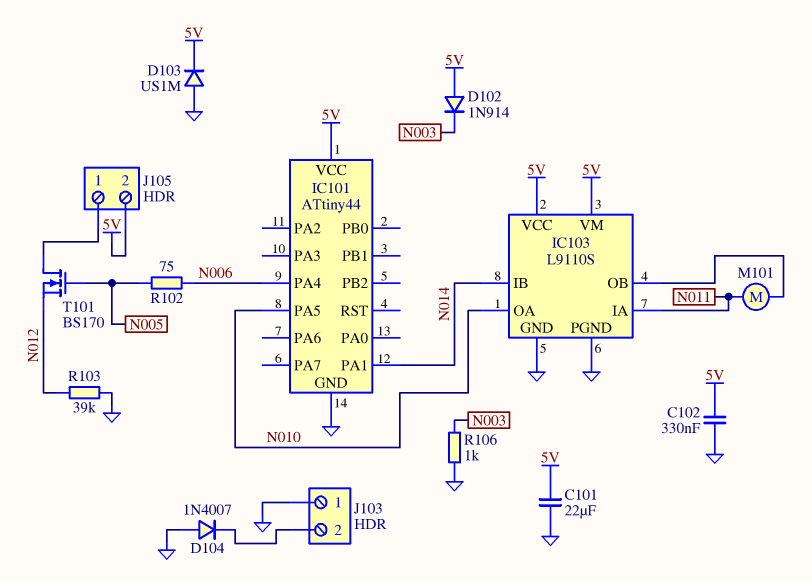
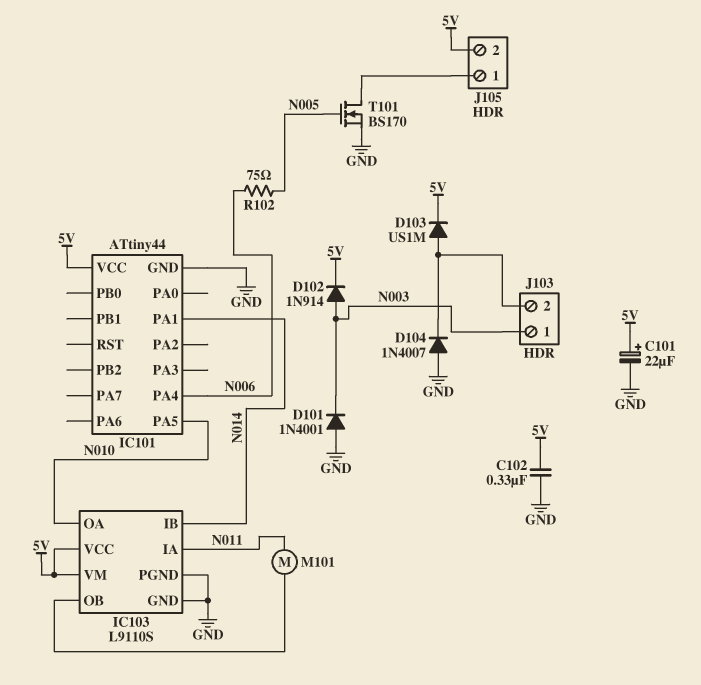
C101: 22uF (5V, GND) -> 22uF (plus 5V, minus GND)
D101: none -> diode 1N4001 (A GND, K N003)
D102: diode 1N914 (A 5V, K N003) -> diode 1N914 (A N003, K 5V)
D103: diode US1M (A GND, K 5V) -> diode US1M (A J103/2, K 5V)
J103 pin 1: GND -> N003
R103: 39k (GND, N012) -> none
R106: 1k (GND, N003) -> none
T101: NMOS BS170 (G N005, D J105/1, S N012) -> NMOS BS170 (G N005, D J105/1, S GND)

